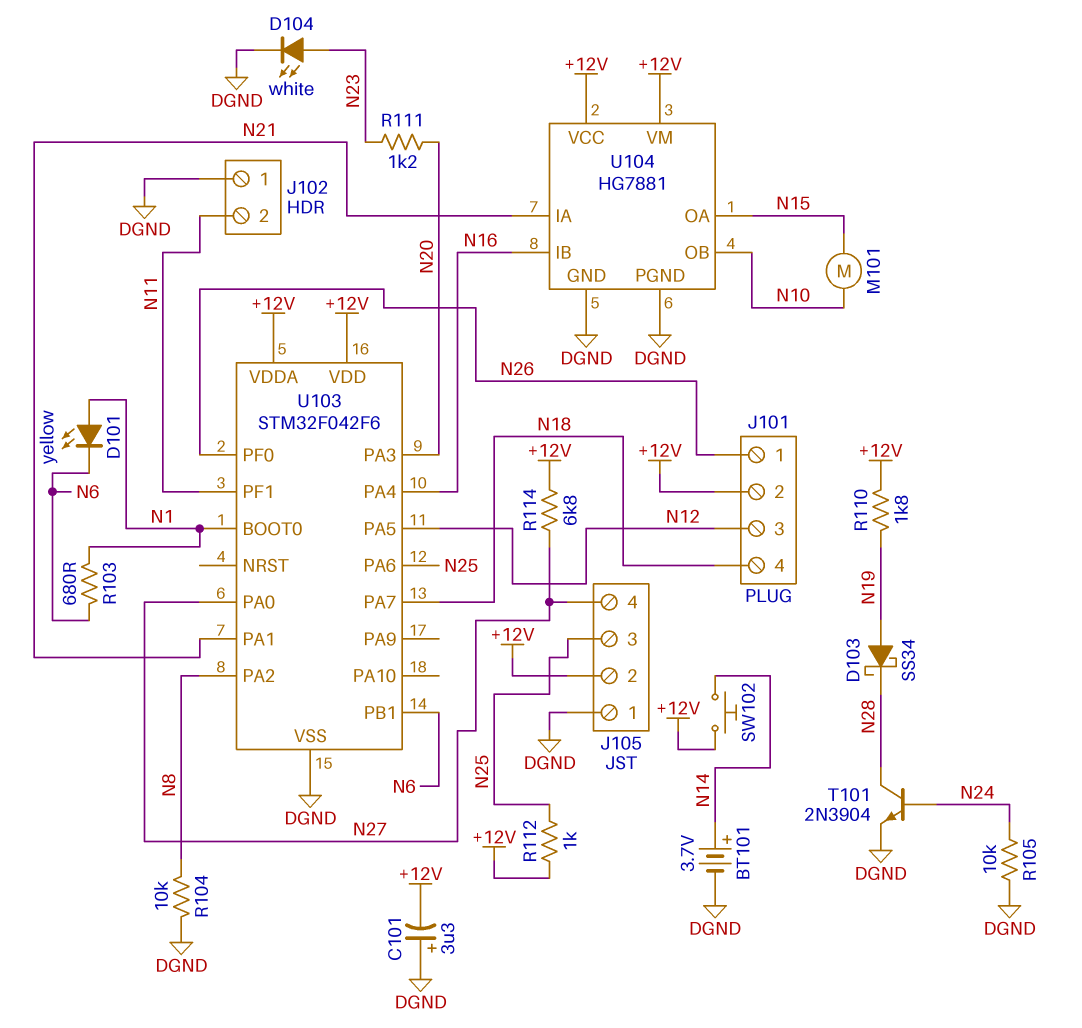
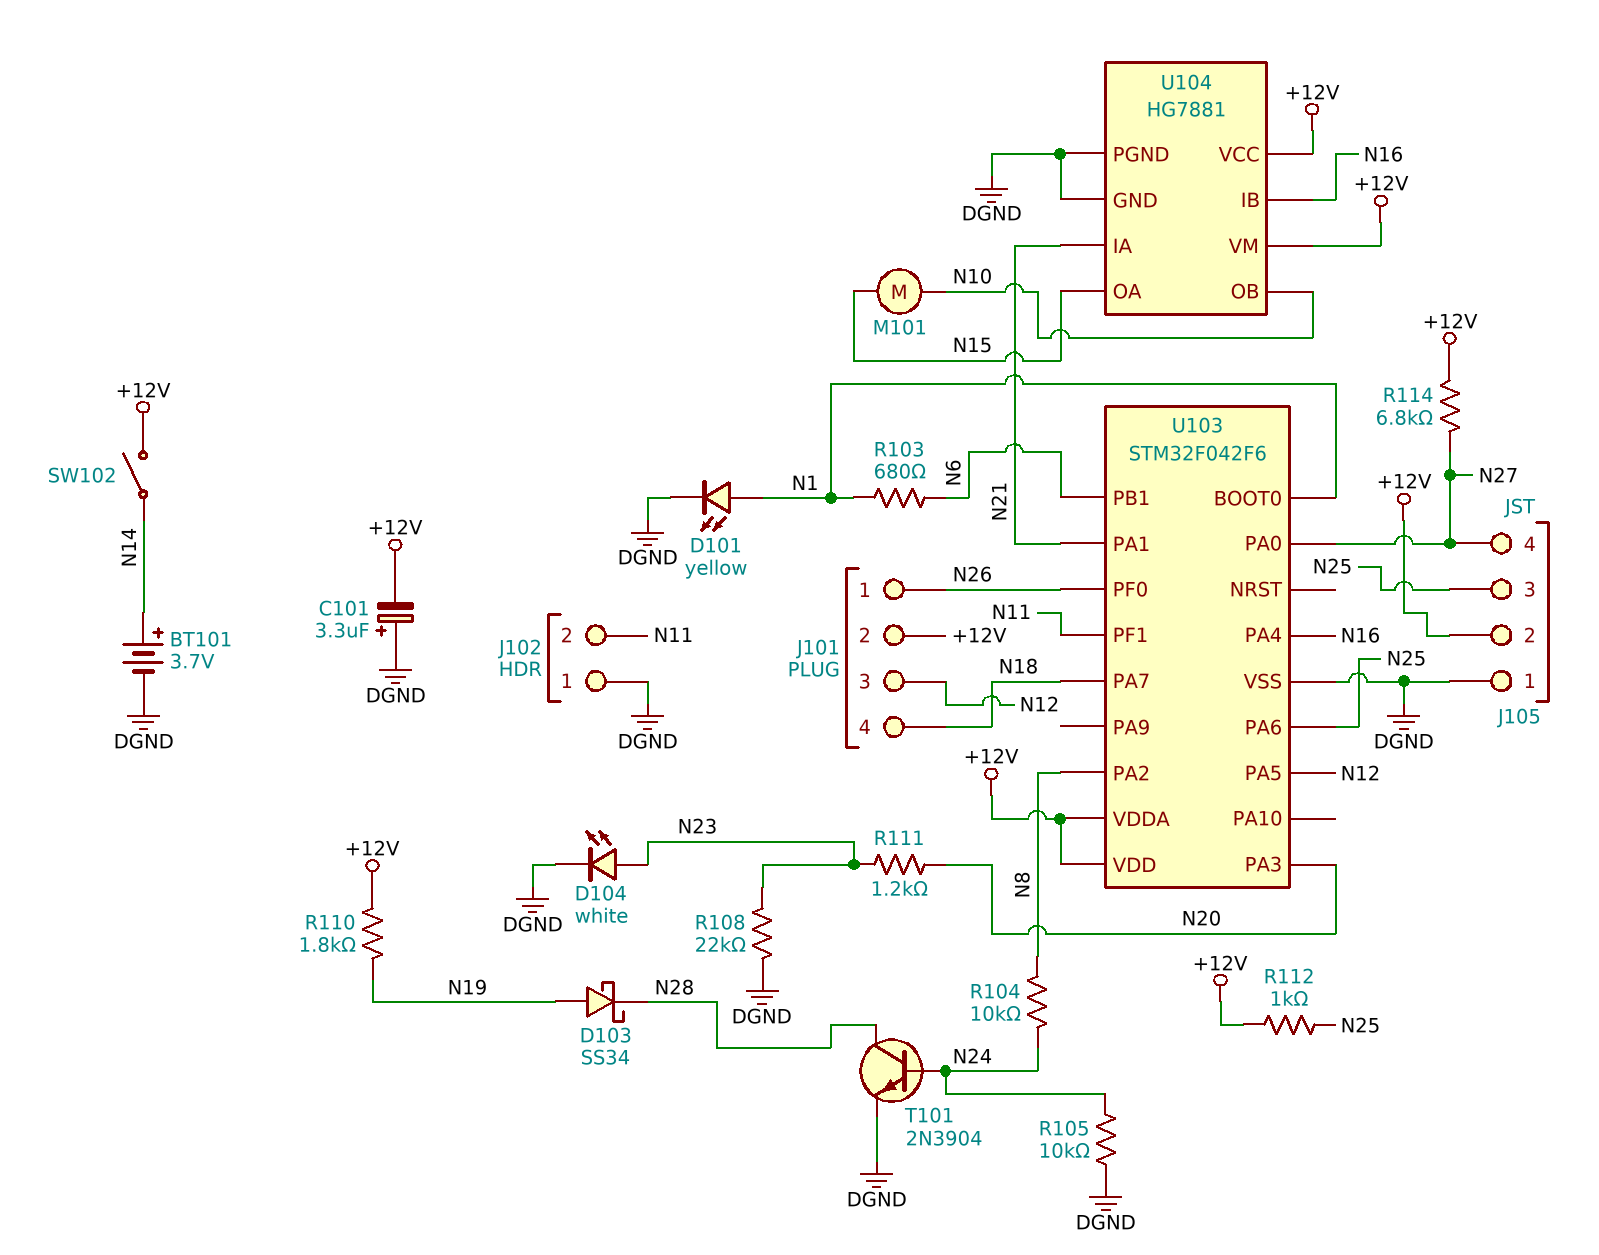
D101: LED yellow (A N1, K N6) -> LED yellow (A N1, K DGND)
R104: 10k (DGND, N8) -> 10k (N8, N24)
R108: none -> 22k (DGND, N23)
SW102: button (+12V, N14) -> switch (+12V, N14)

